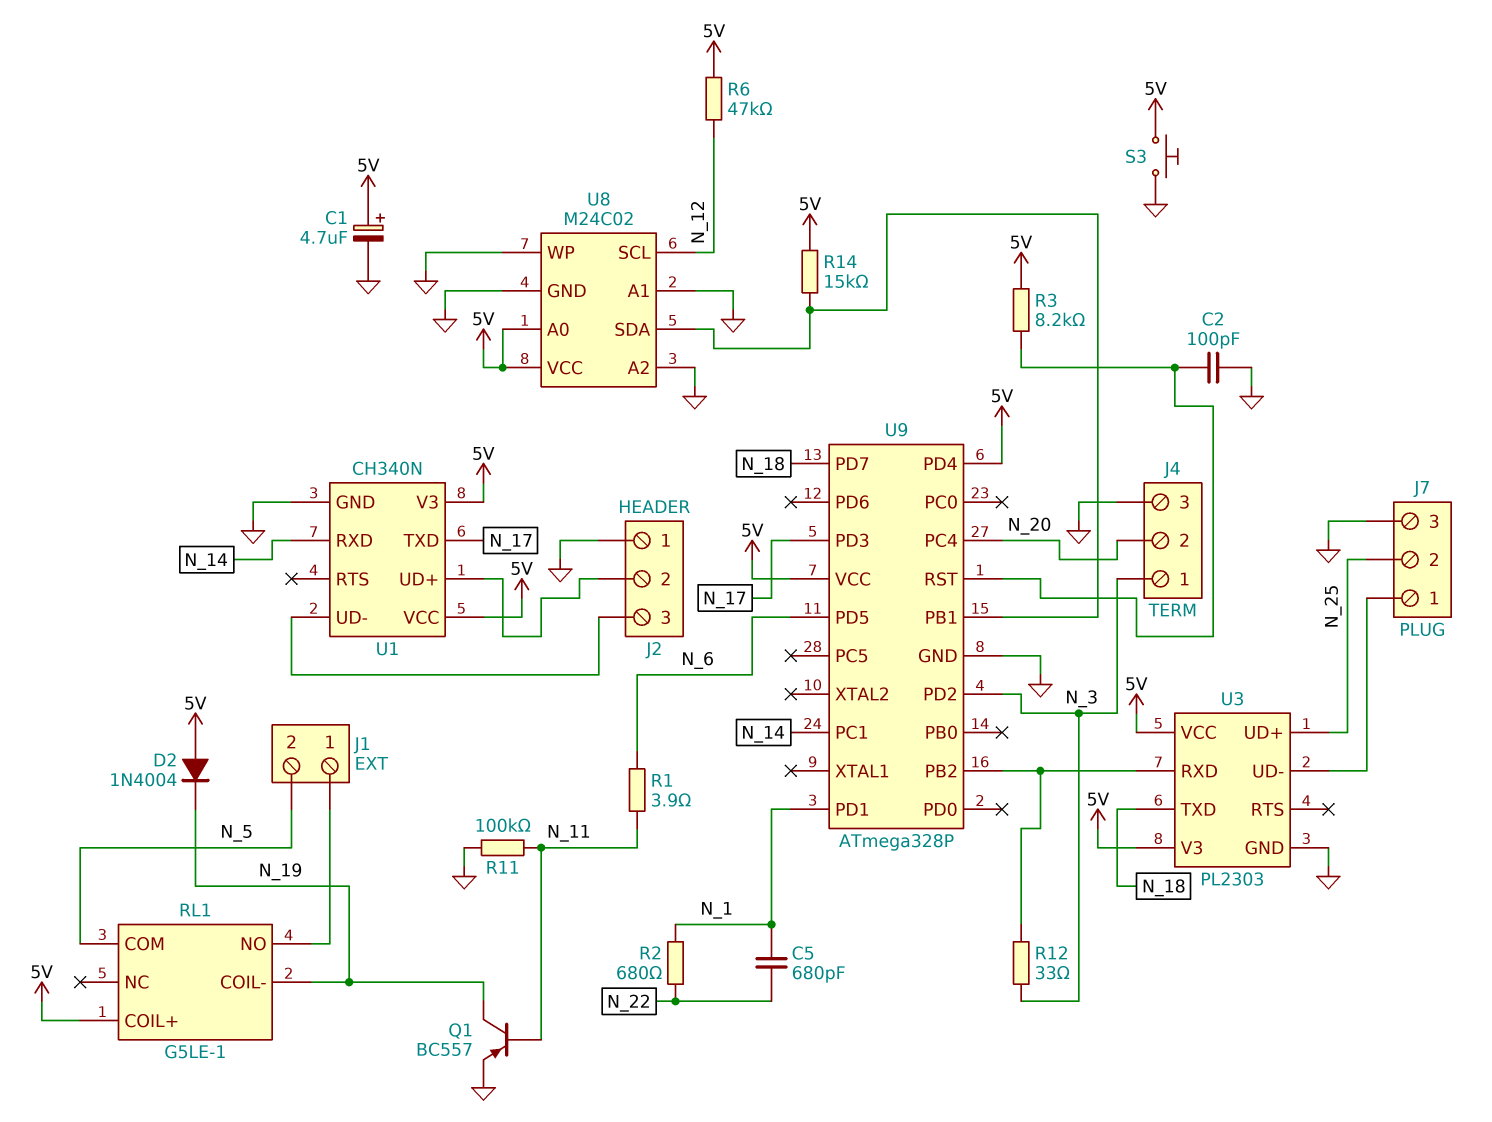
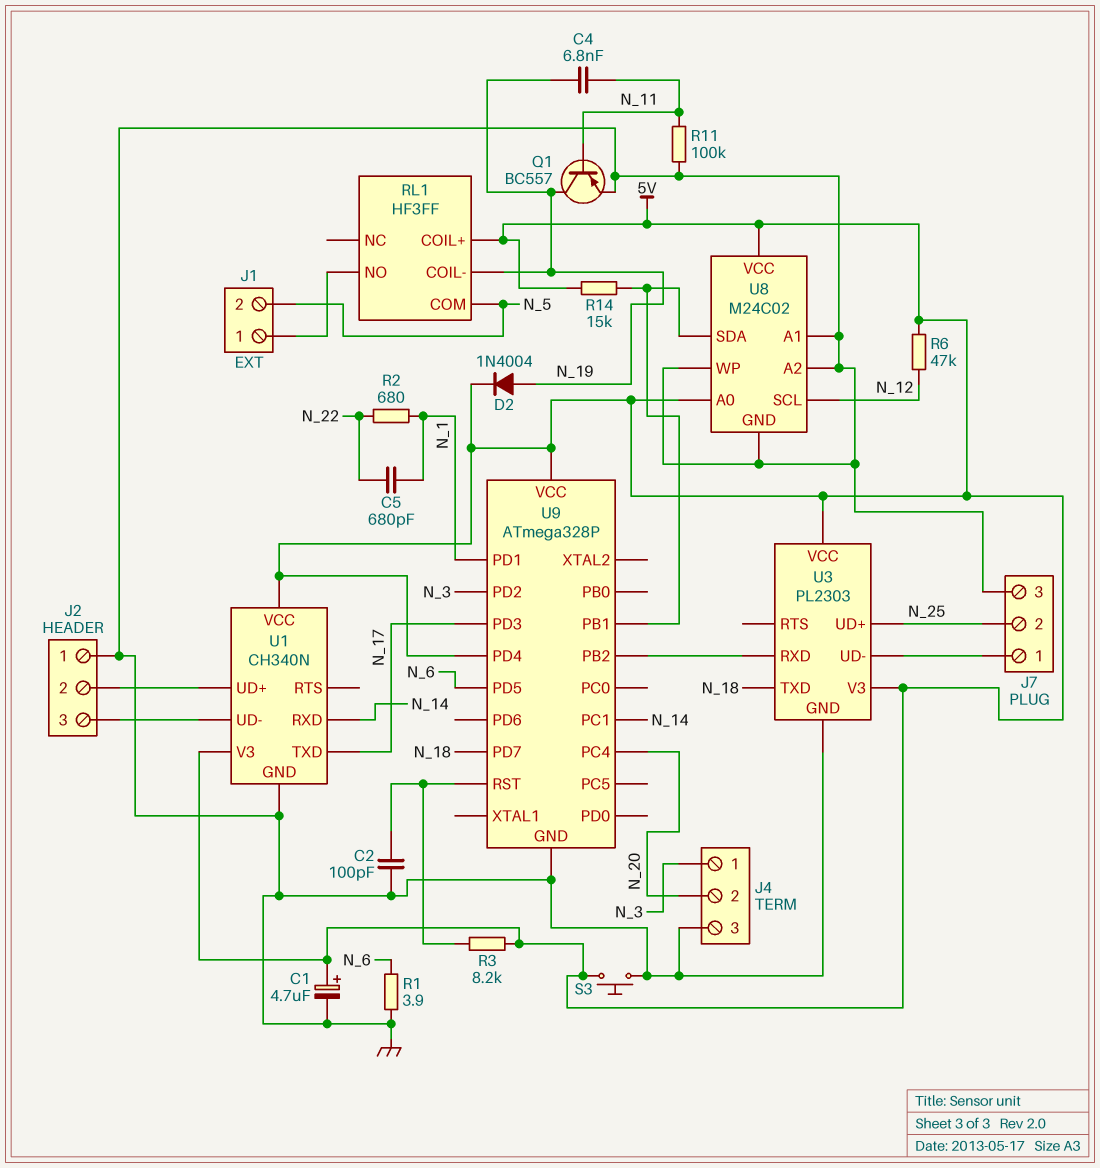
C4: none -> 6.8nF (N_11, N_19)
D2: diode 1N4004 (A 5V, K N_19) -> diode 1N4004 (A N_19, K 5V)
R1: 3.9 (N_6, N_11) -> 3.9 (GND, N_6)
R12: 33 (N_3, U3/RXD) -> none
RL1: G5LE-1 -> HF3FF

